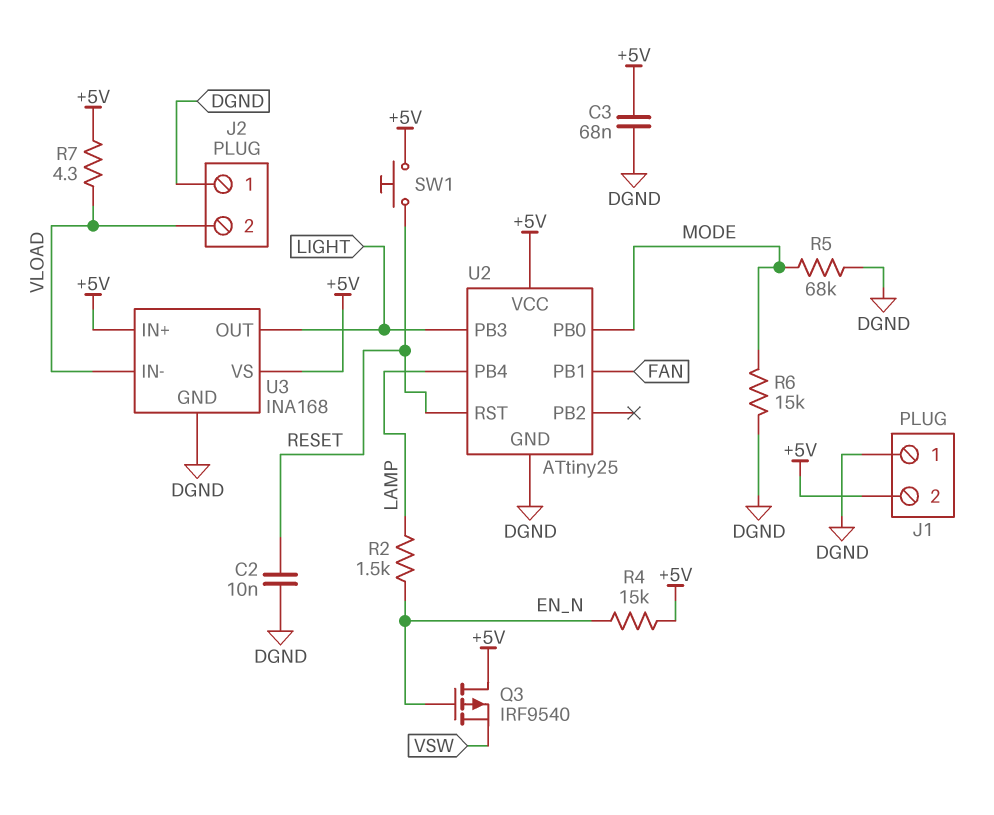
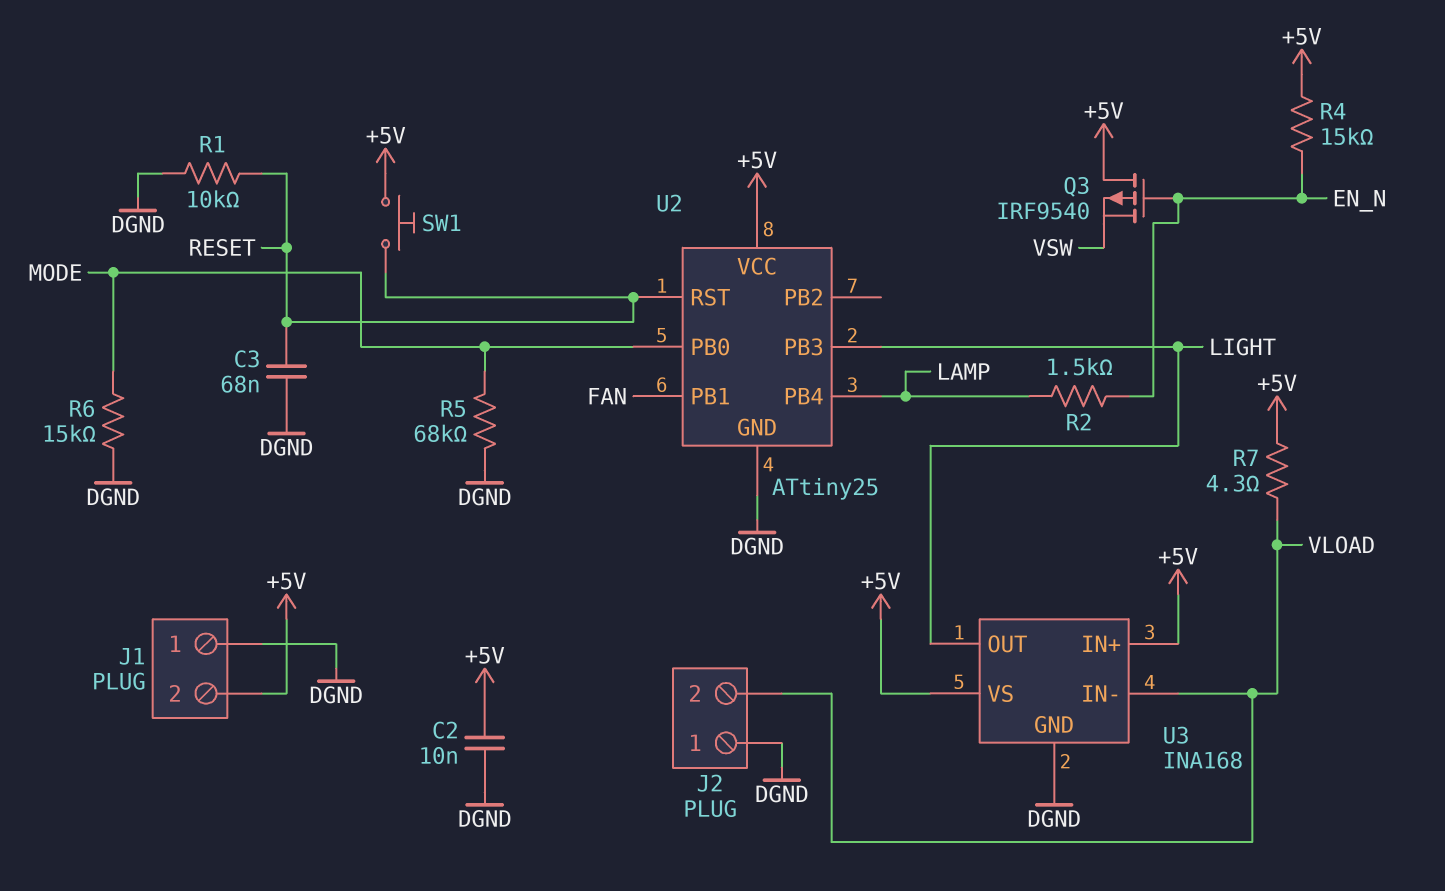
C2: 10nF (DGND, RESET) -> 10nF (+5V, DGND)
C3: 68nF (+5V, DGND) -> 68nF (DGND, RESET)
R1: none -> 10k (DGND, RESET)

